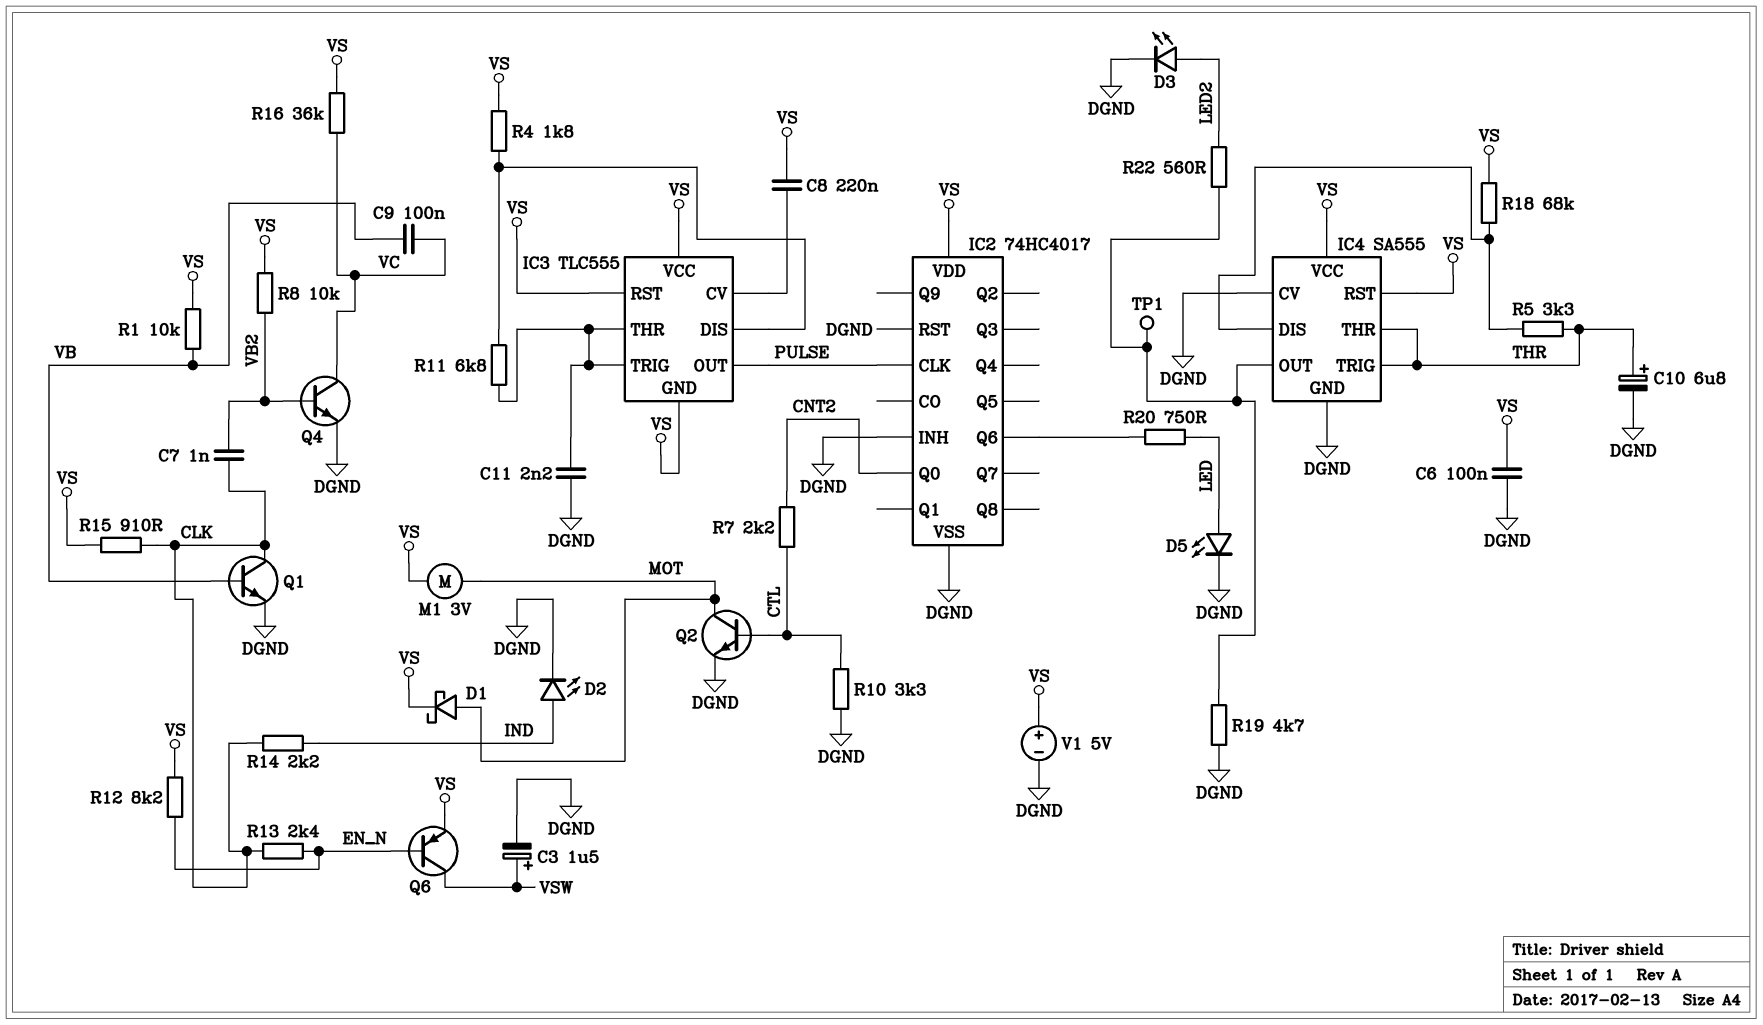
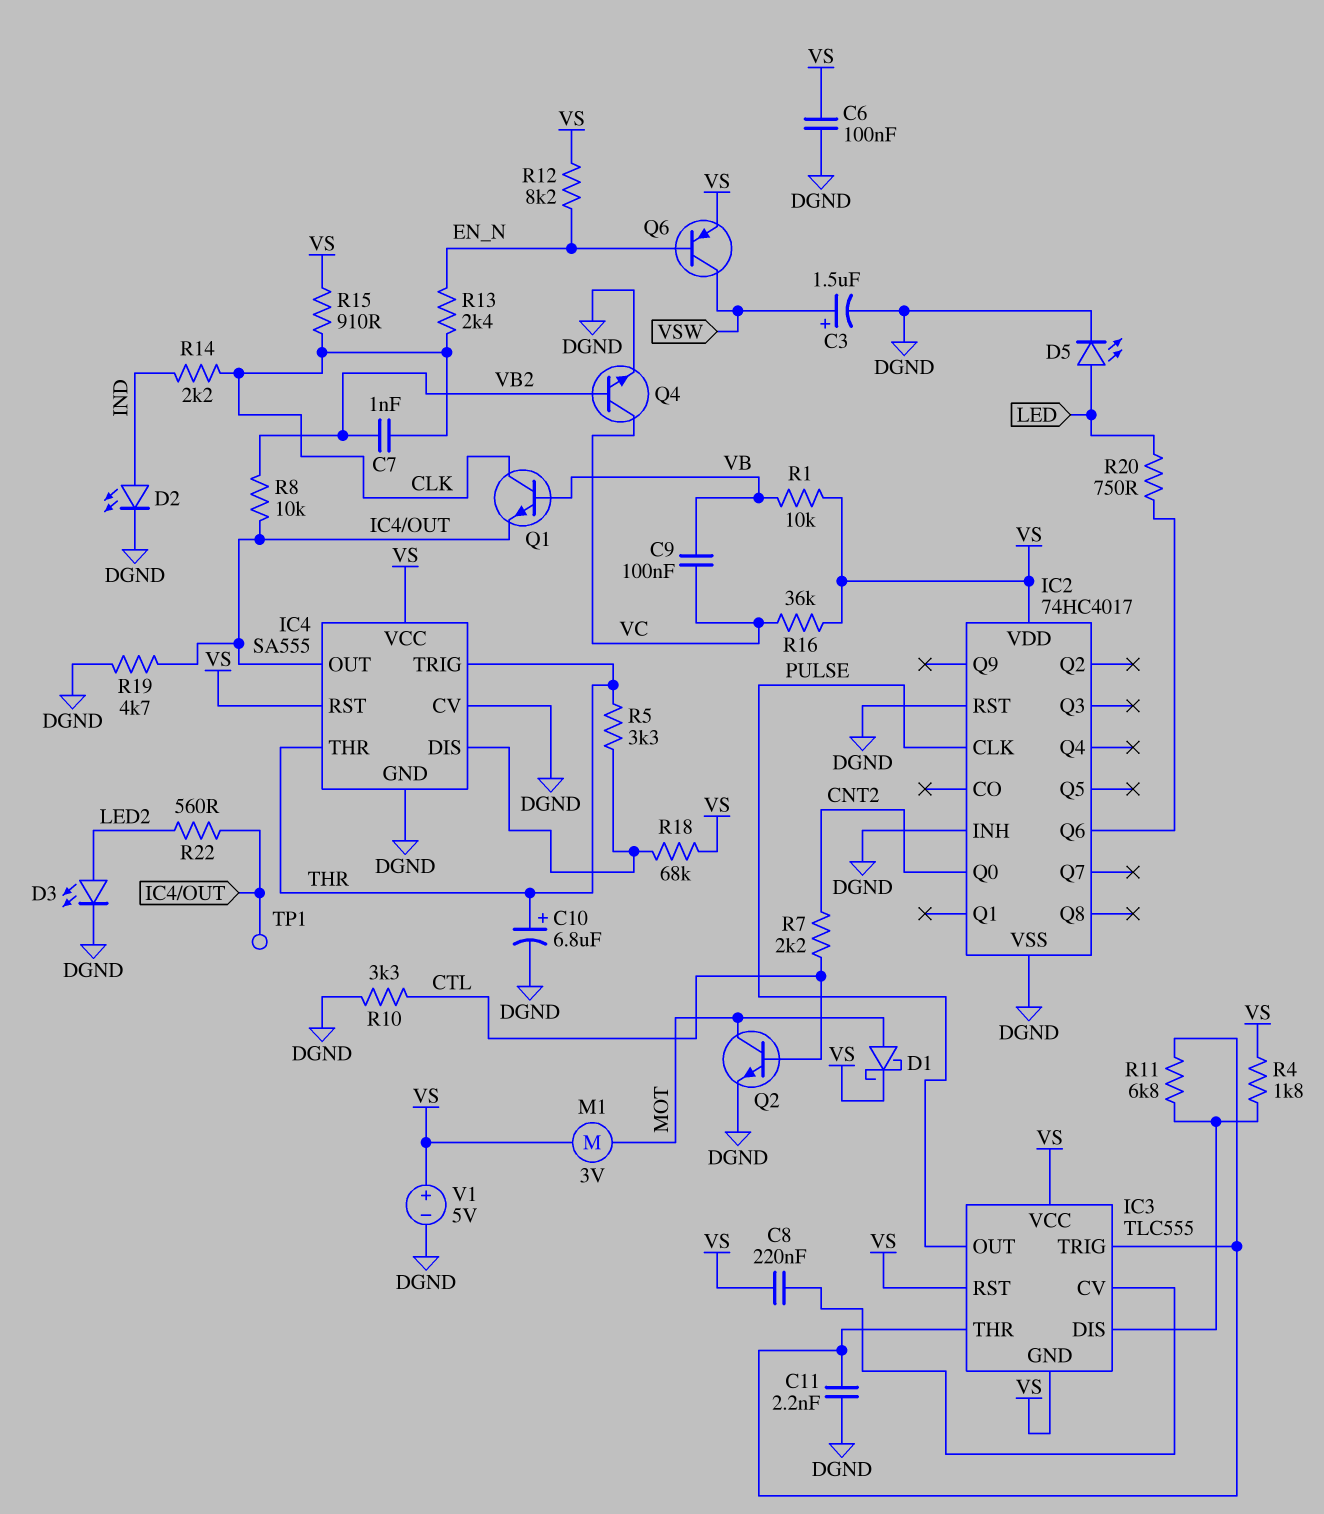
Q1: NPN (B VB, C CLK, E DGND) -> NPN (B VB, C CLK, E IC4/OUT)
R8: 10k (VB2, VS) -> 10k (IC4/OUT, VB2)

